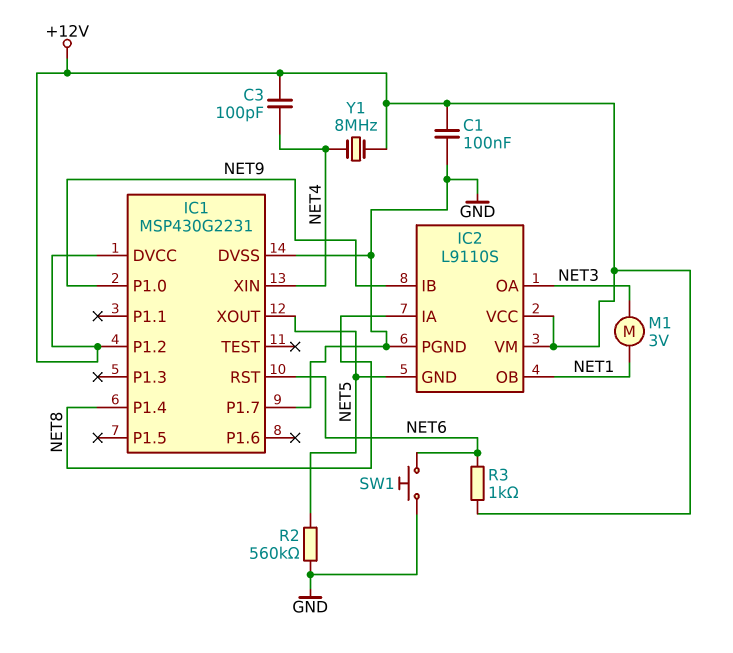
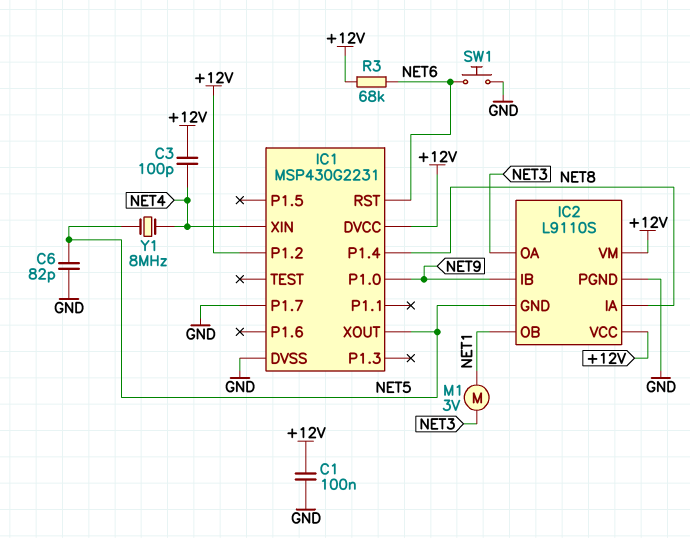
C6: none -> 82pF (GND, NET5)
R2: 560k (GND, NET5) -> none
R3: 1k (+12V, NET6) -> 68k (+12V, NET6)
Y1: 8MHz (+12V, NET4) -> 8MHz (NET4, NET5)

